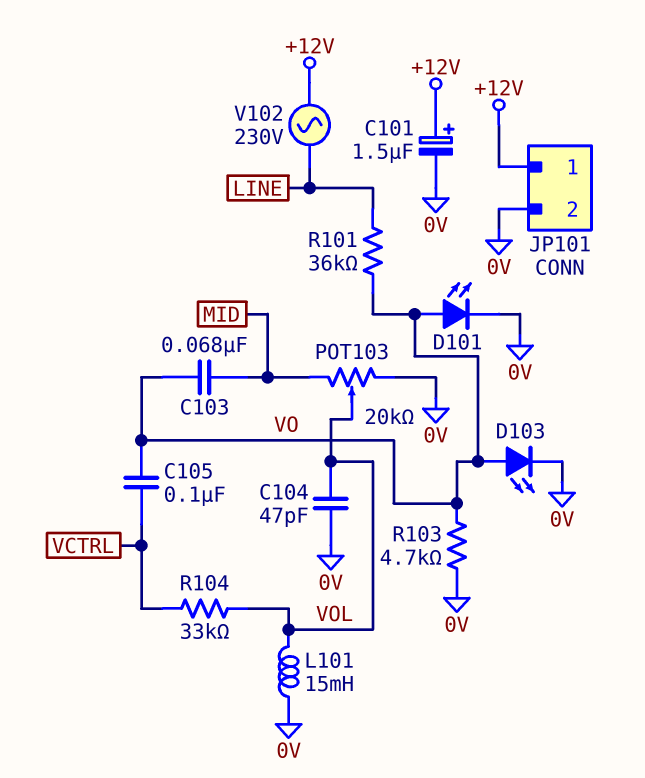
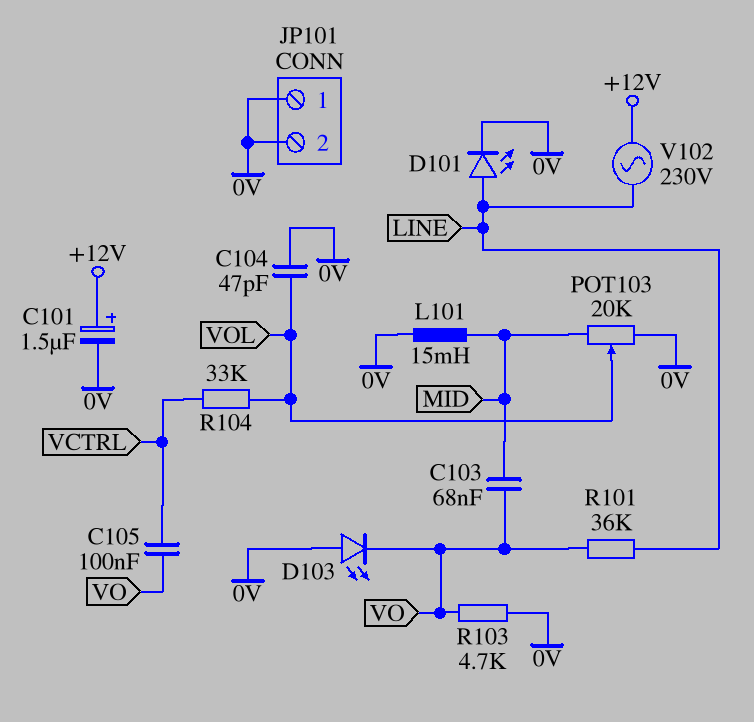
D101: LED (A VO, K 0V) -> LED (A LINE, K 0V)
D103: LED (A VO, K 0V) -> LED (A 0V, K VO)
JP101 pin 1: +12V -> 0V
L101: 15mH (0V, VOL) -> 15mH (0V, MID)

